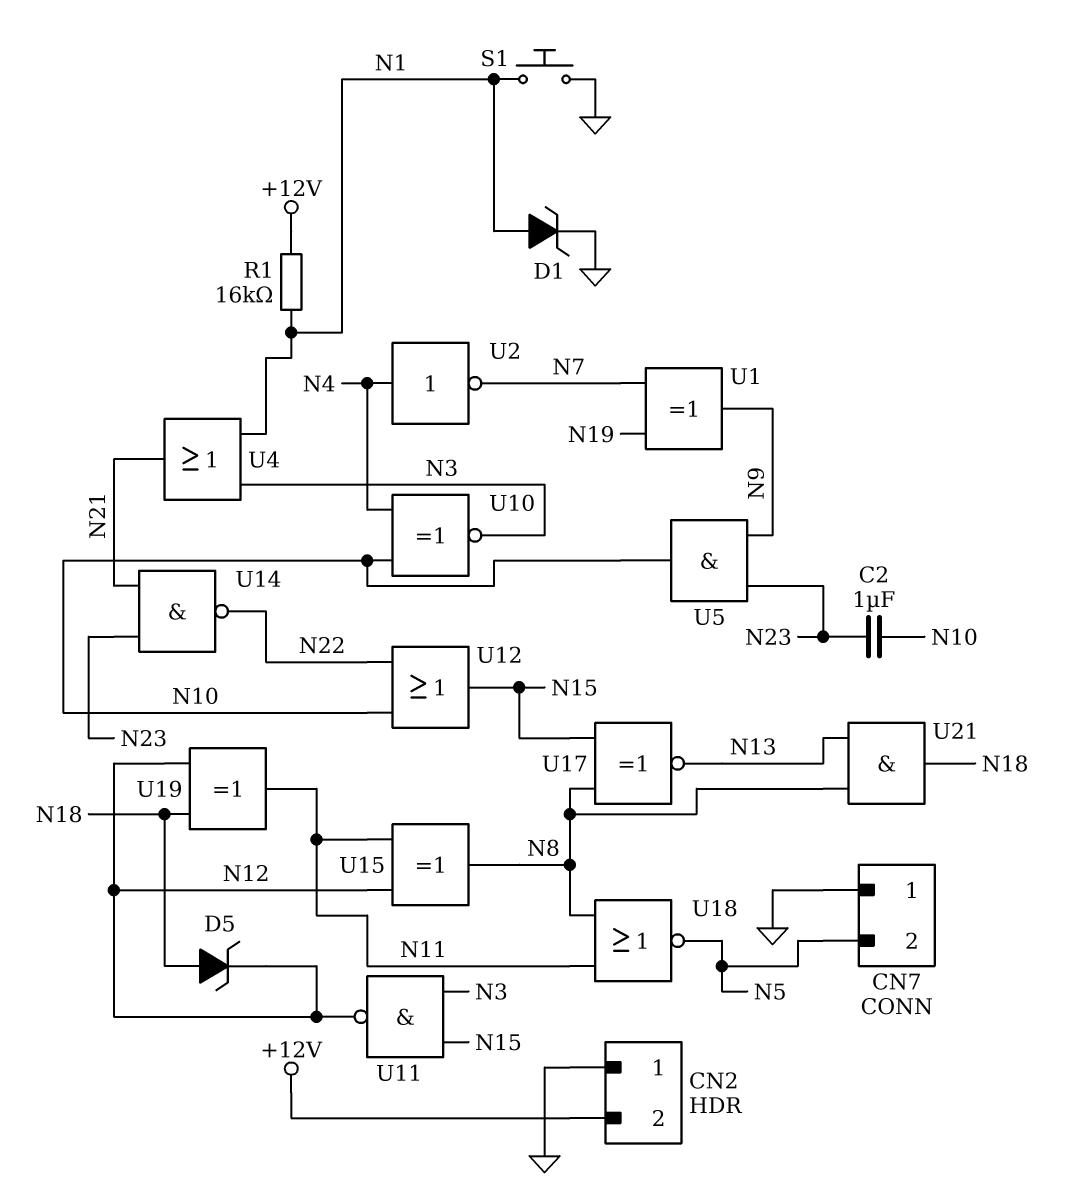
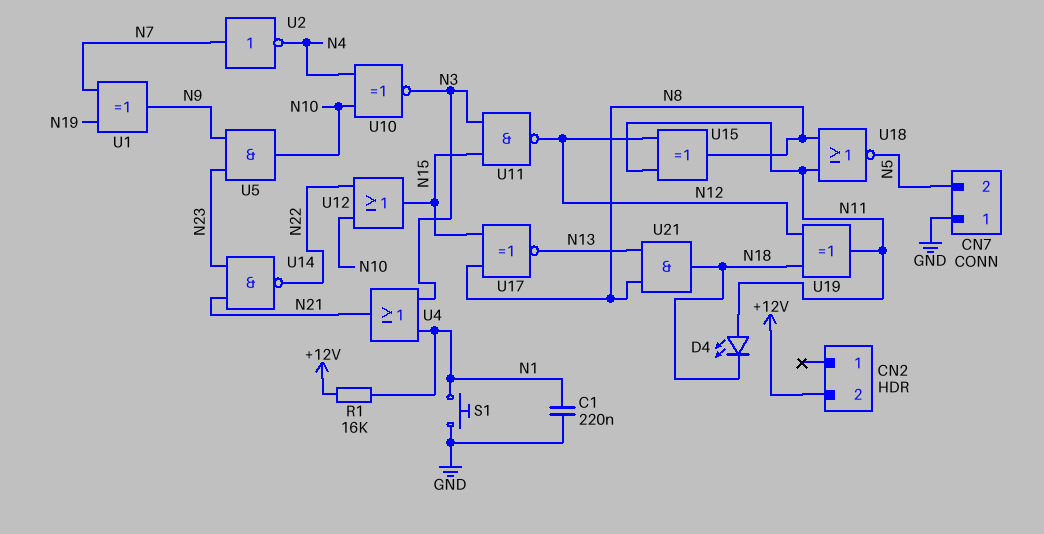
C1: none -> 220nF (GND, N1)
C2: 1uF (N10, N23) -> none
CN2 pin 1: GND -> none
D1: zener (A N1, K GND) -> none
D4: none -> LED (A N11, K N18)
D5: zener (A N18, K N12) -> none
U2: NOT (in N4, out N7) -> NOT (in N7, out N4)

